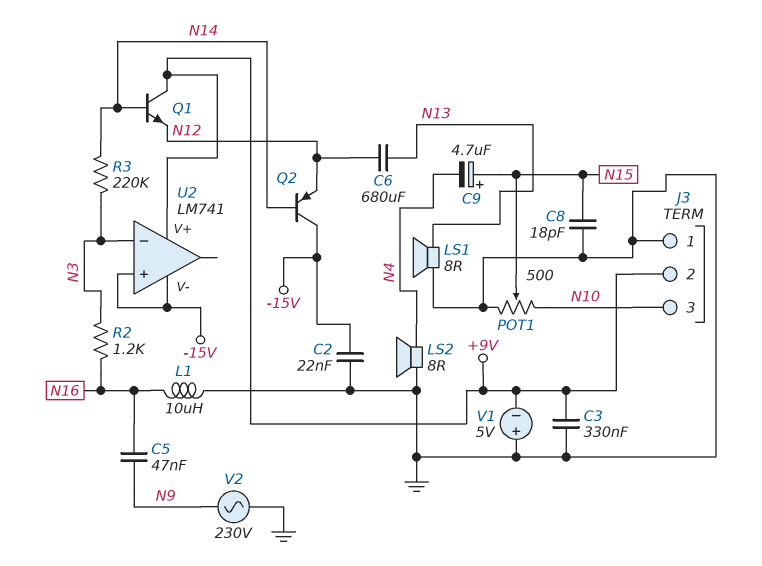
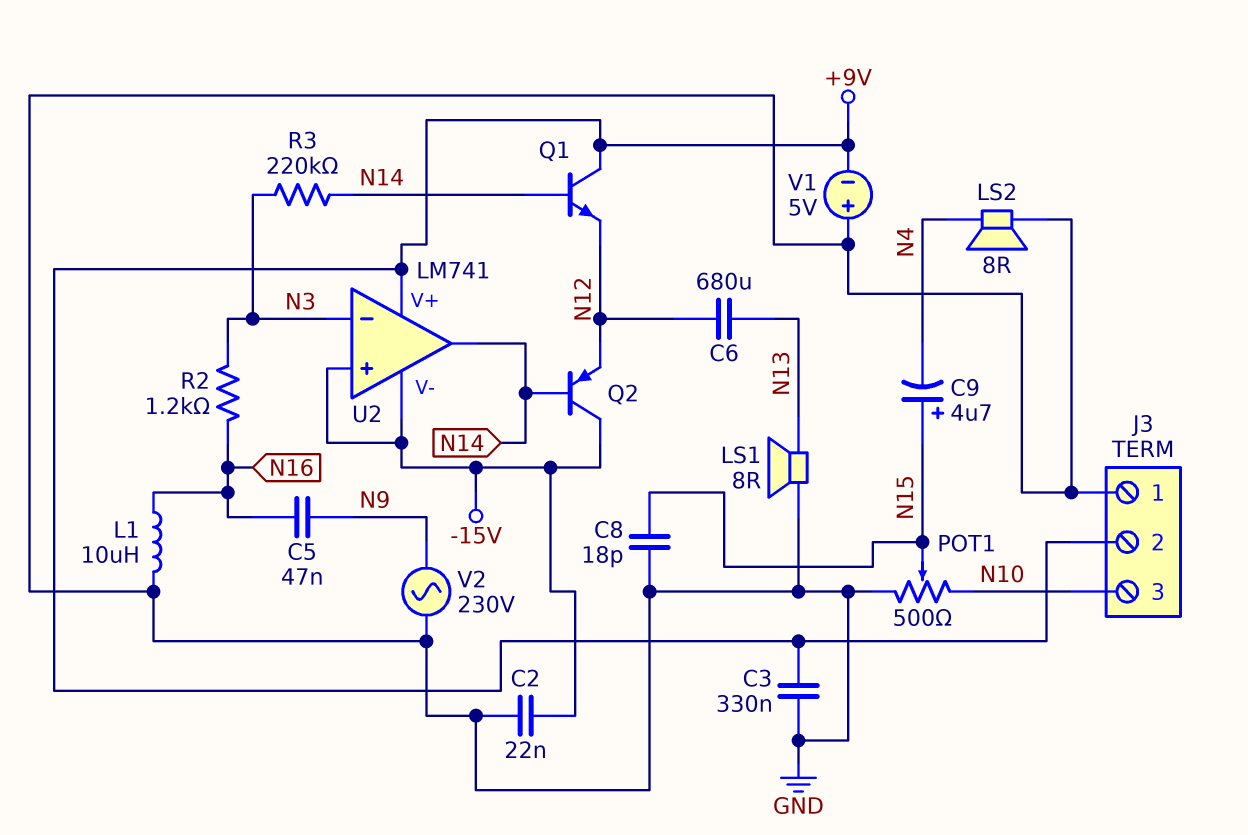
U2 pin out: none -> N14

